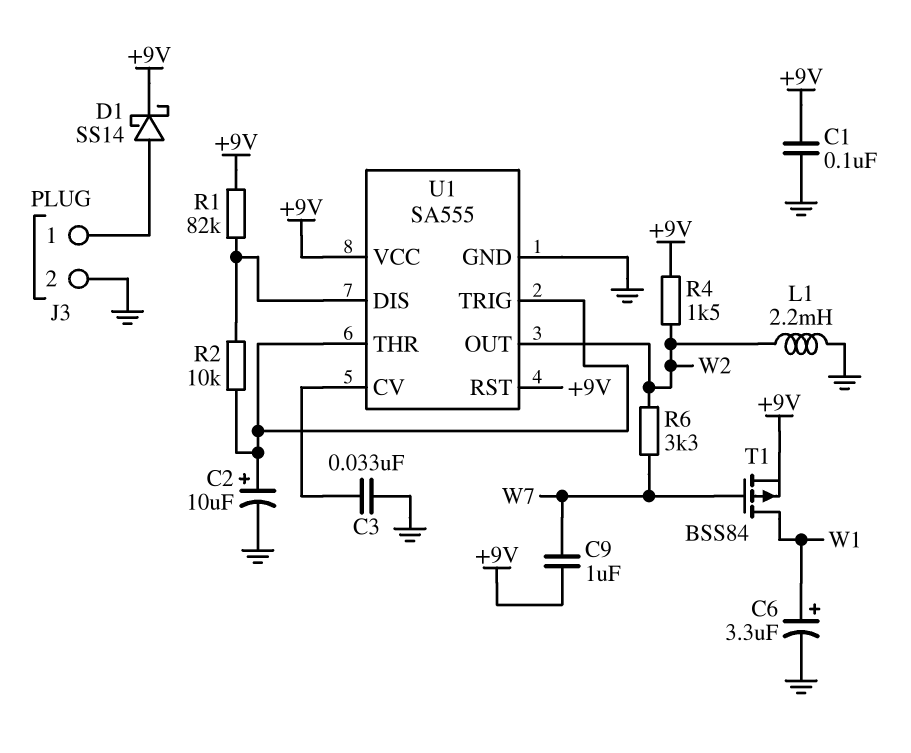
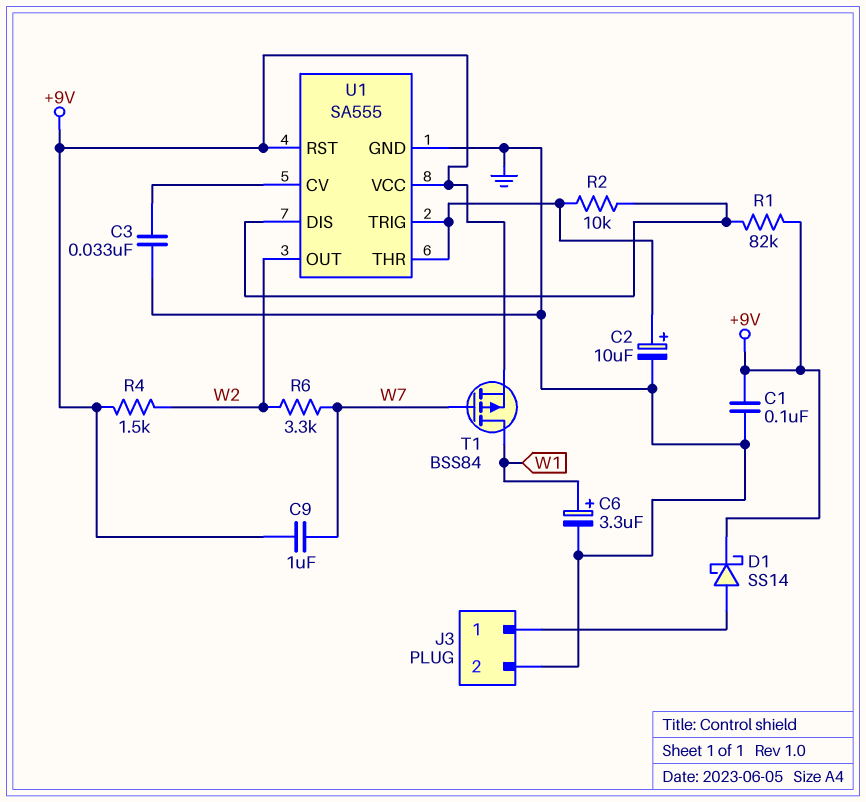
L1: 2.2mH (GND, W2) -> none

